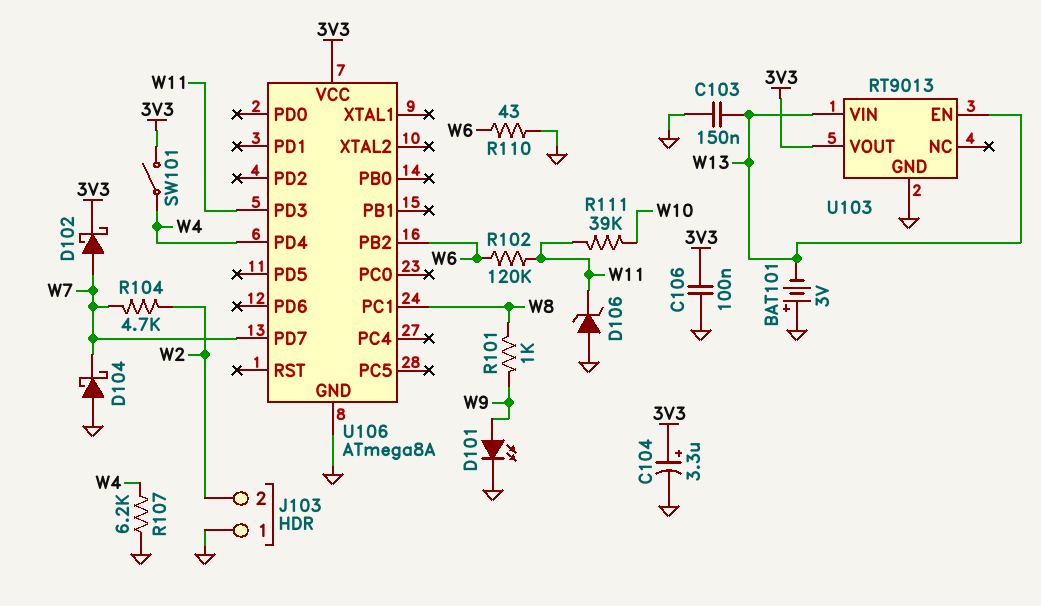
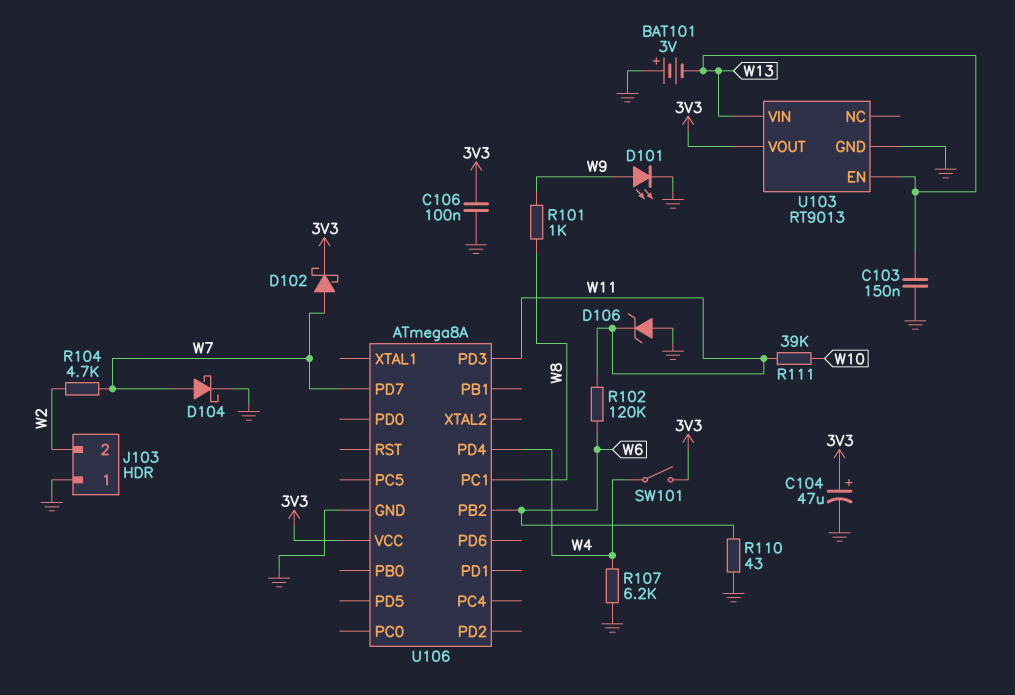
C104: 3.3uF (plus 3V3, minus GND) -> 47uF (plus 3V3, minus GND)
D104: schottky (A GND, K W7) -> schottky (A W7, K GND)

